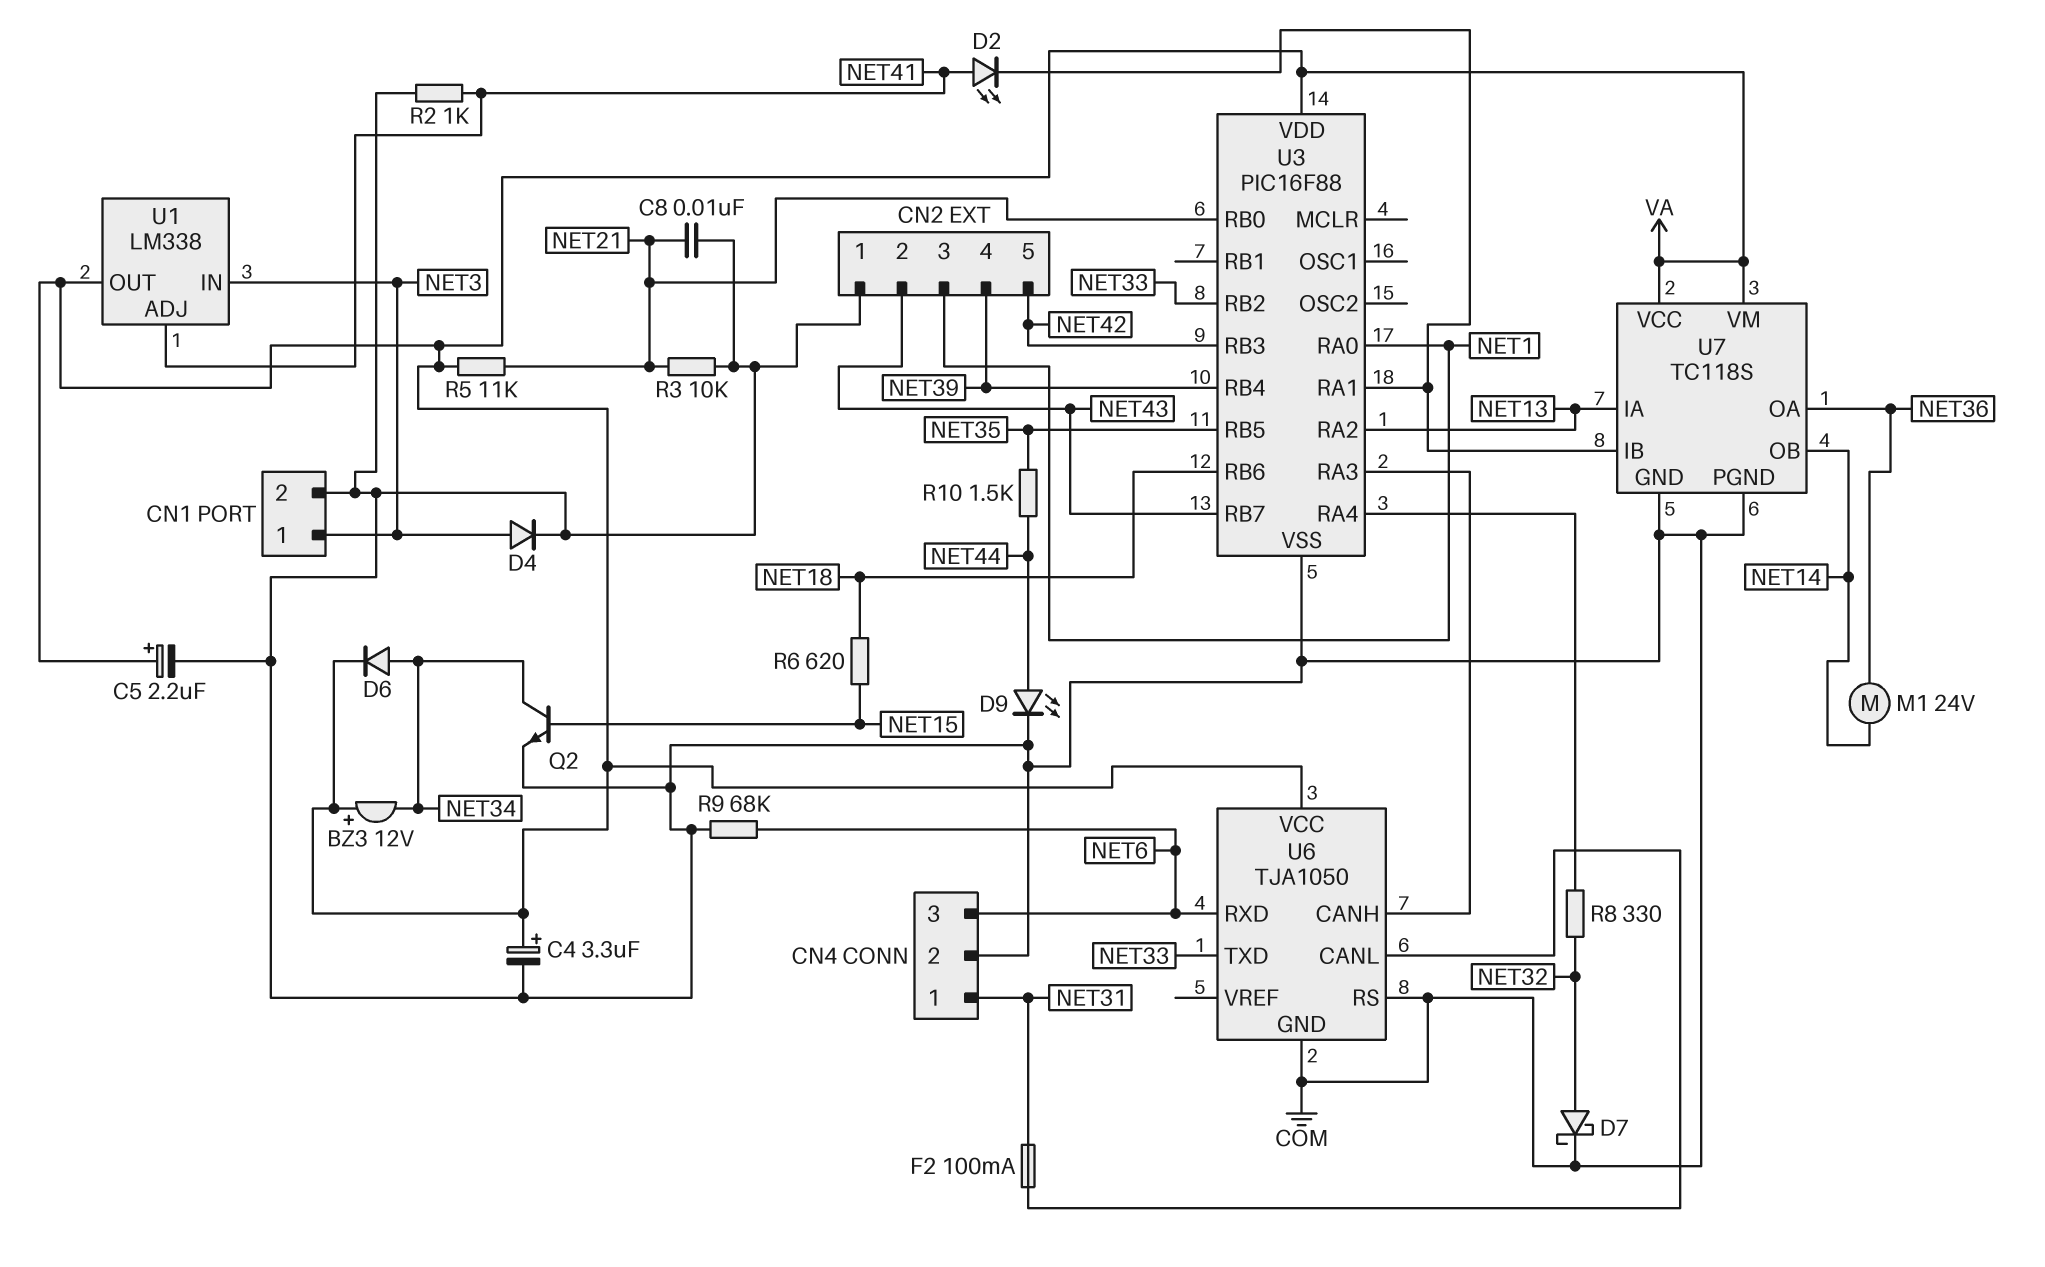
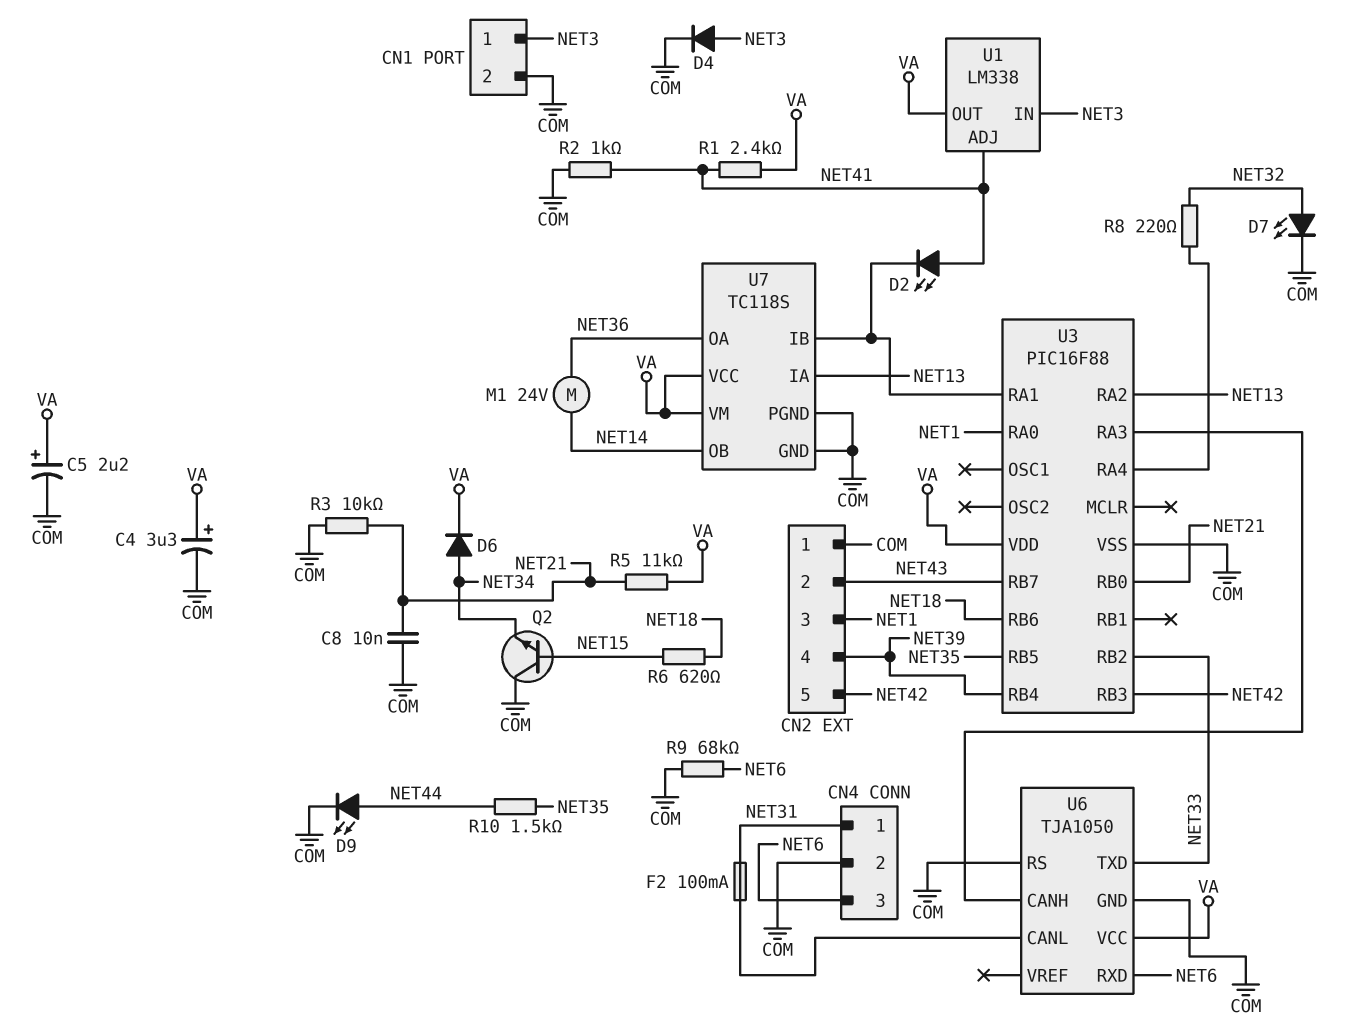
BZ3: buzzer 12V (plus VA, minus NET34) -> none
D7: schottky (A NET32, K COM) -> LED (A NET32, K COM)
Q2: NPN (B NET15, C NET34, E COM) -> NPN (B NET15, C COM, E NET34)
R1: none -> 2.4k (NET41, VA)
R8: 330 (NET32, U3/RA4) -> 220 (NET32, U3/RA4)

